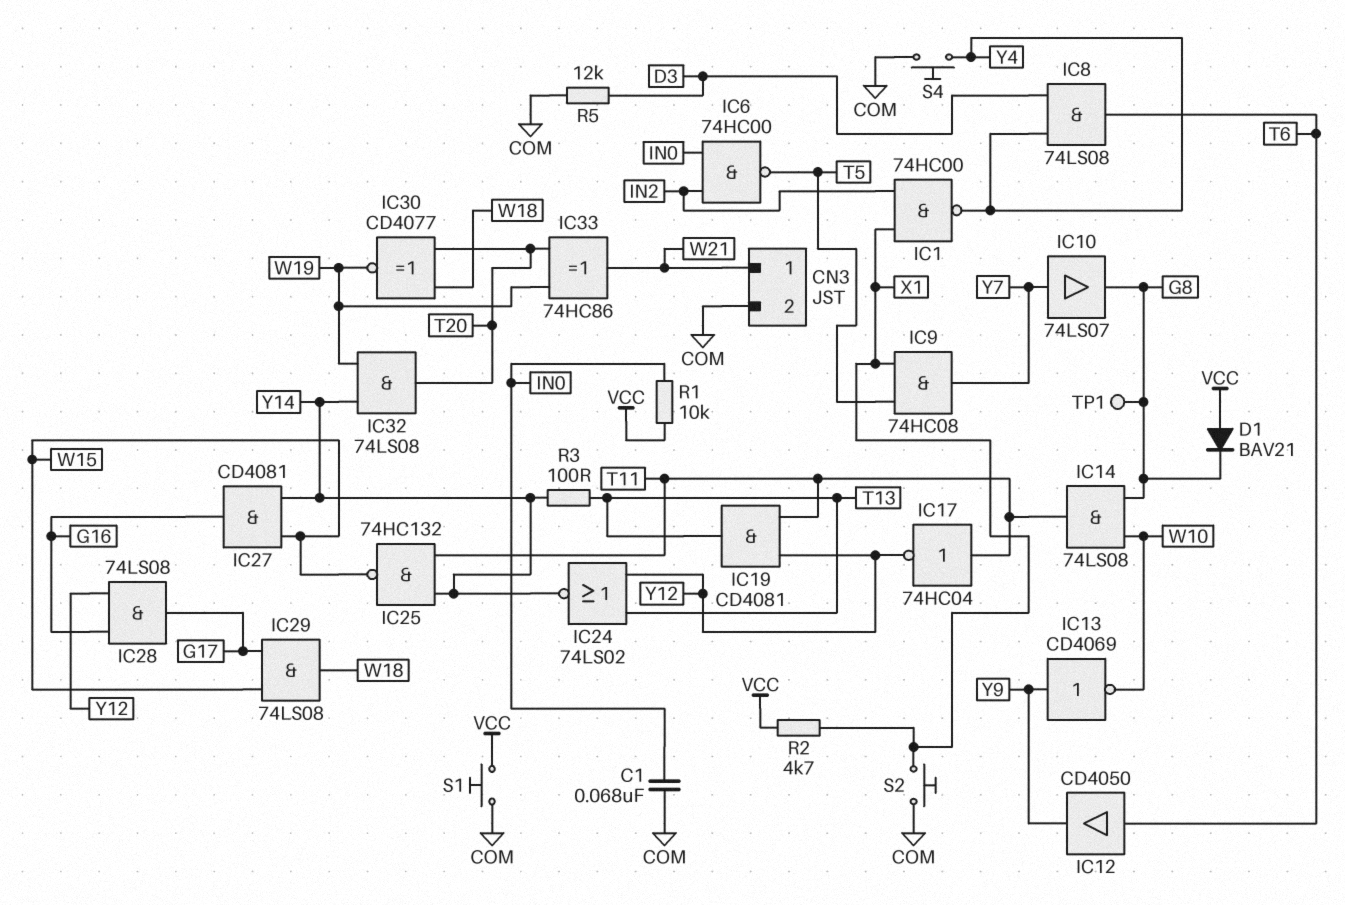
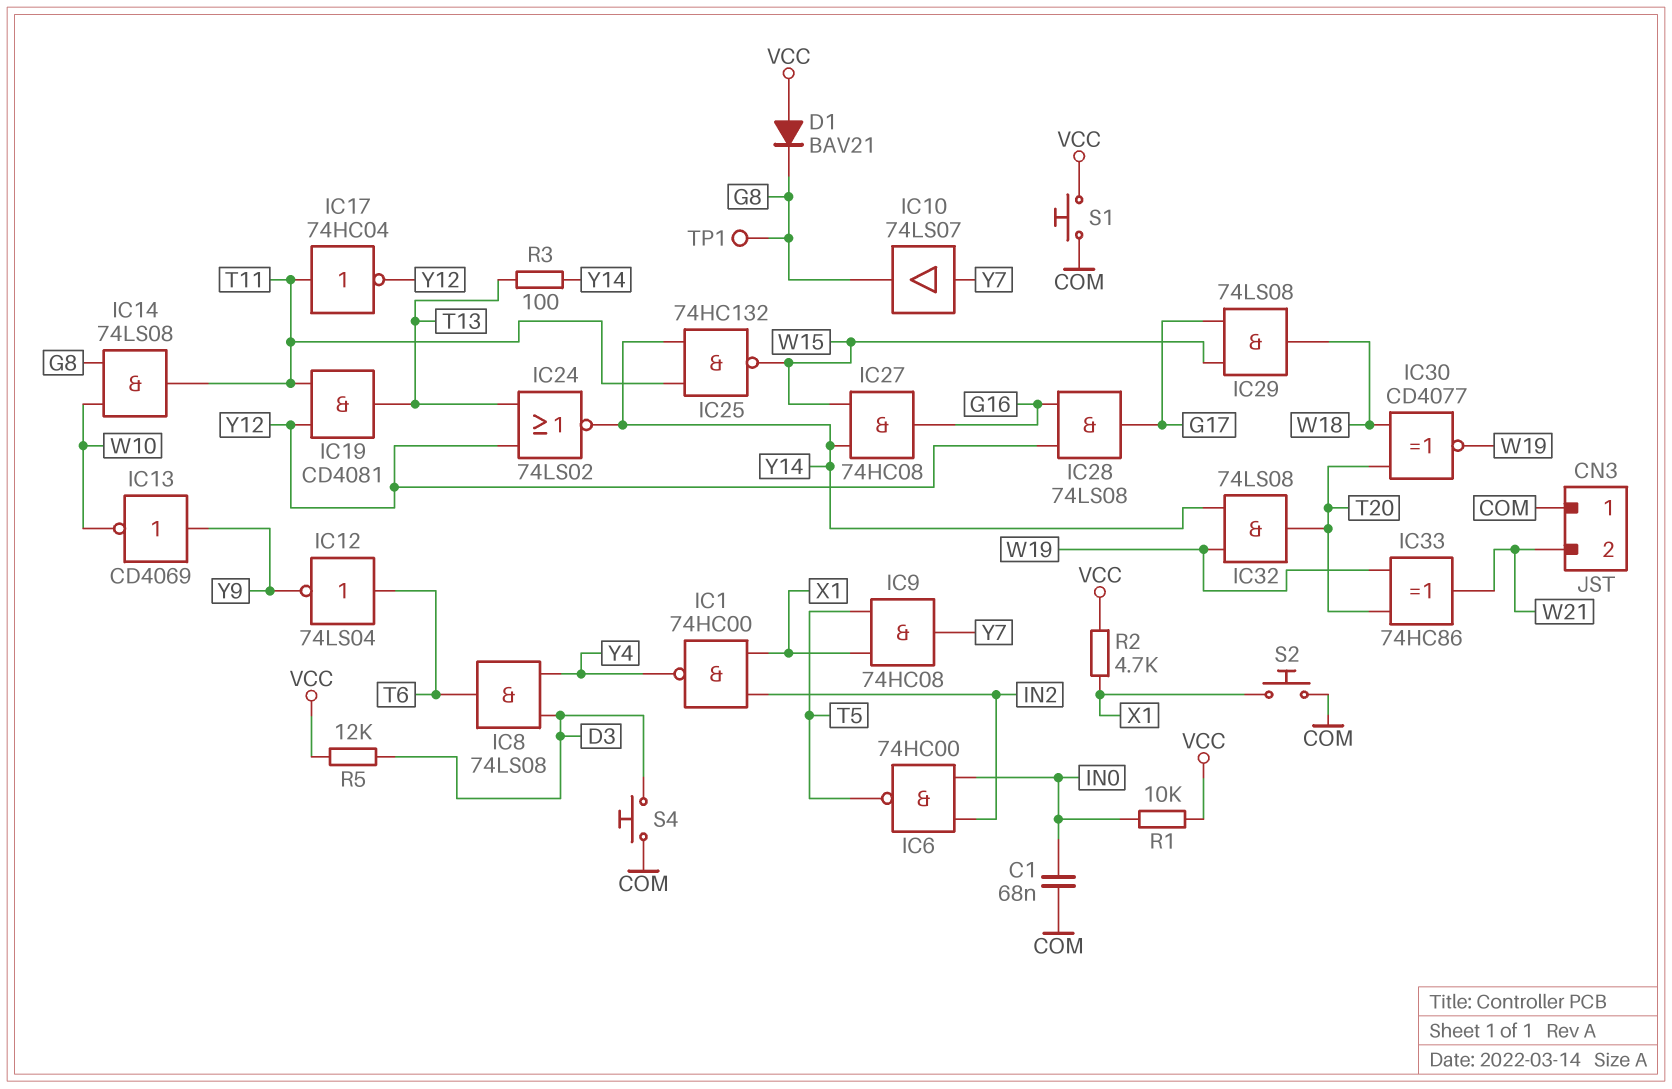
CN3 pin 1: W21 -> COM
CN3 pin 2: COM -> W21
IC12: buffer CD4050 (in T6, out Y9) -> NOT 74LS04 (in T6, out Y9)
IC27: AND CD4081 (in W15, in Y14, out G16) -> AND 74HC08 (in W15, in Y14, out G16)
R5: 12k (COM, D3) -> 12k (D3, VCC)
S4: button (COM, Y4) -> button (COM, D3)

